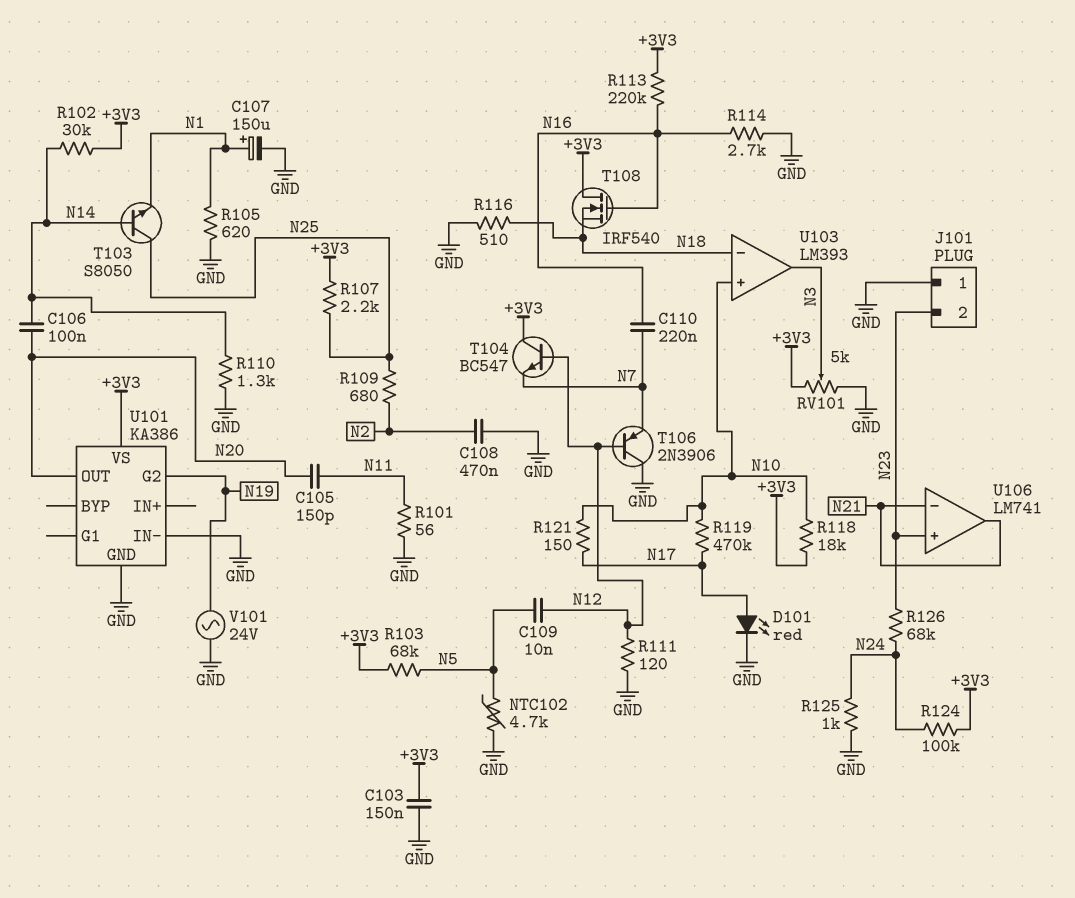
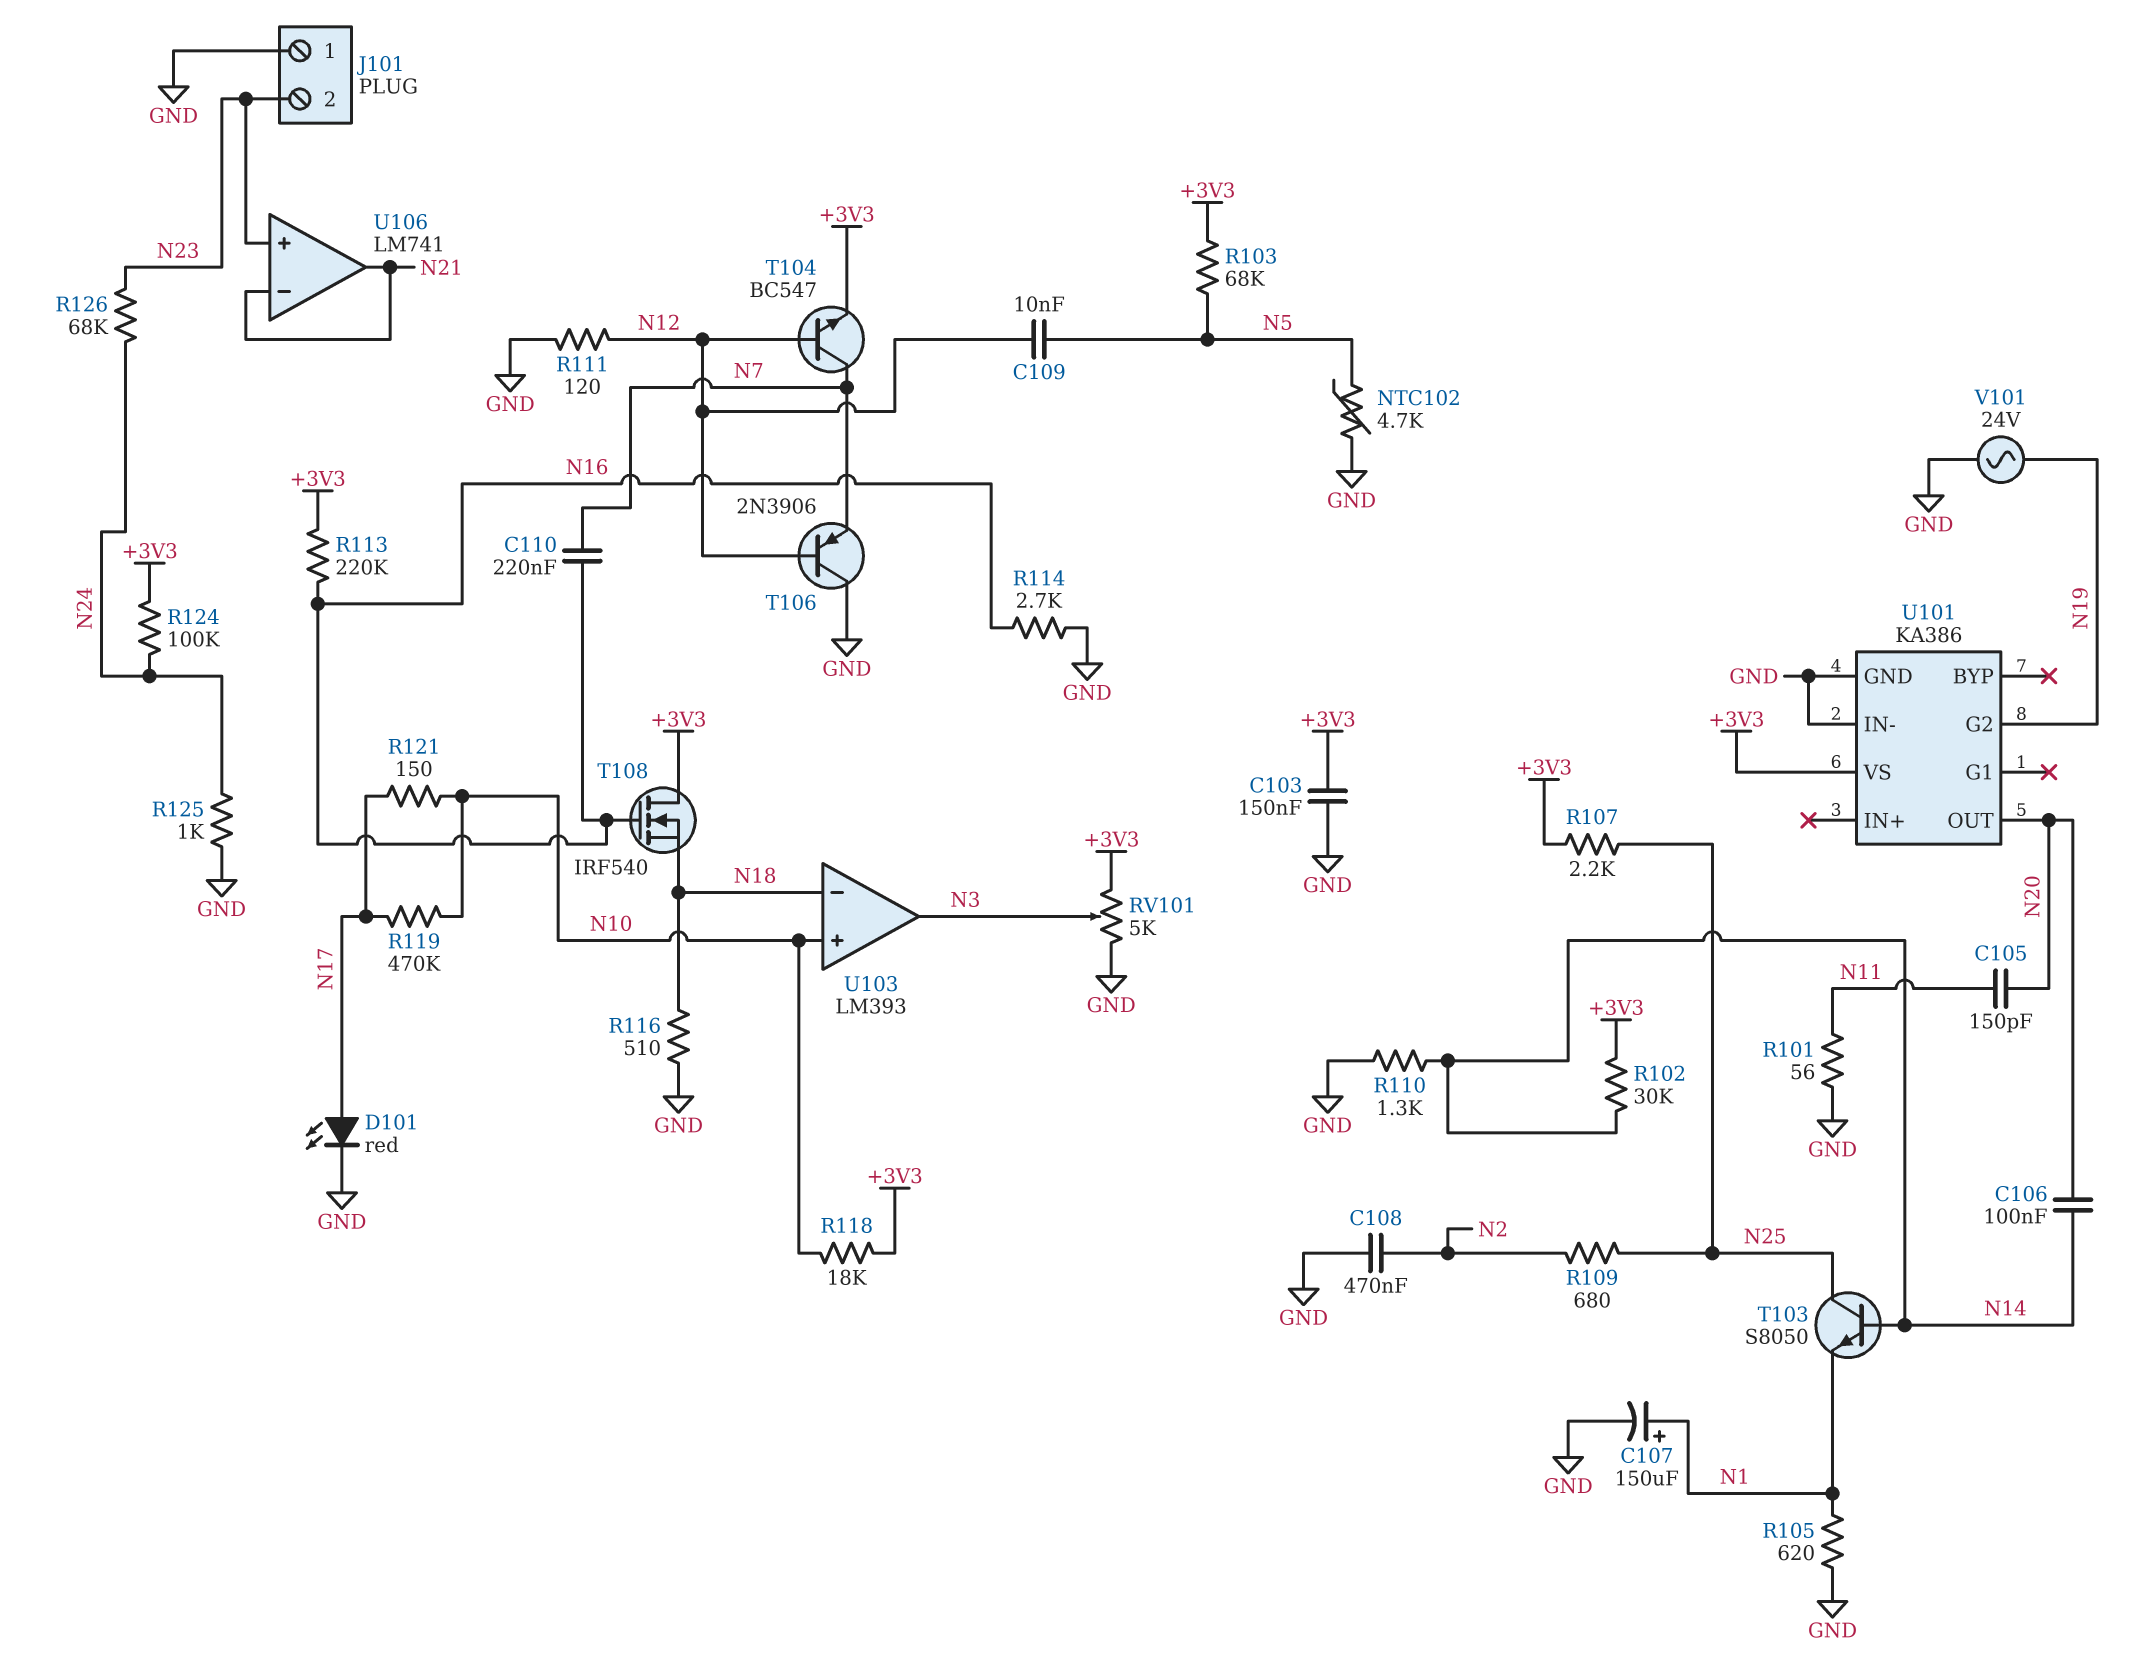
T104: NPN BC547 (B N12, C +3V3, E N7) -> NPN BC547 (B N12, C N7, E +3V3)

